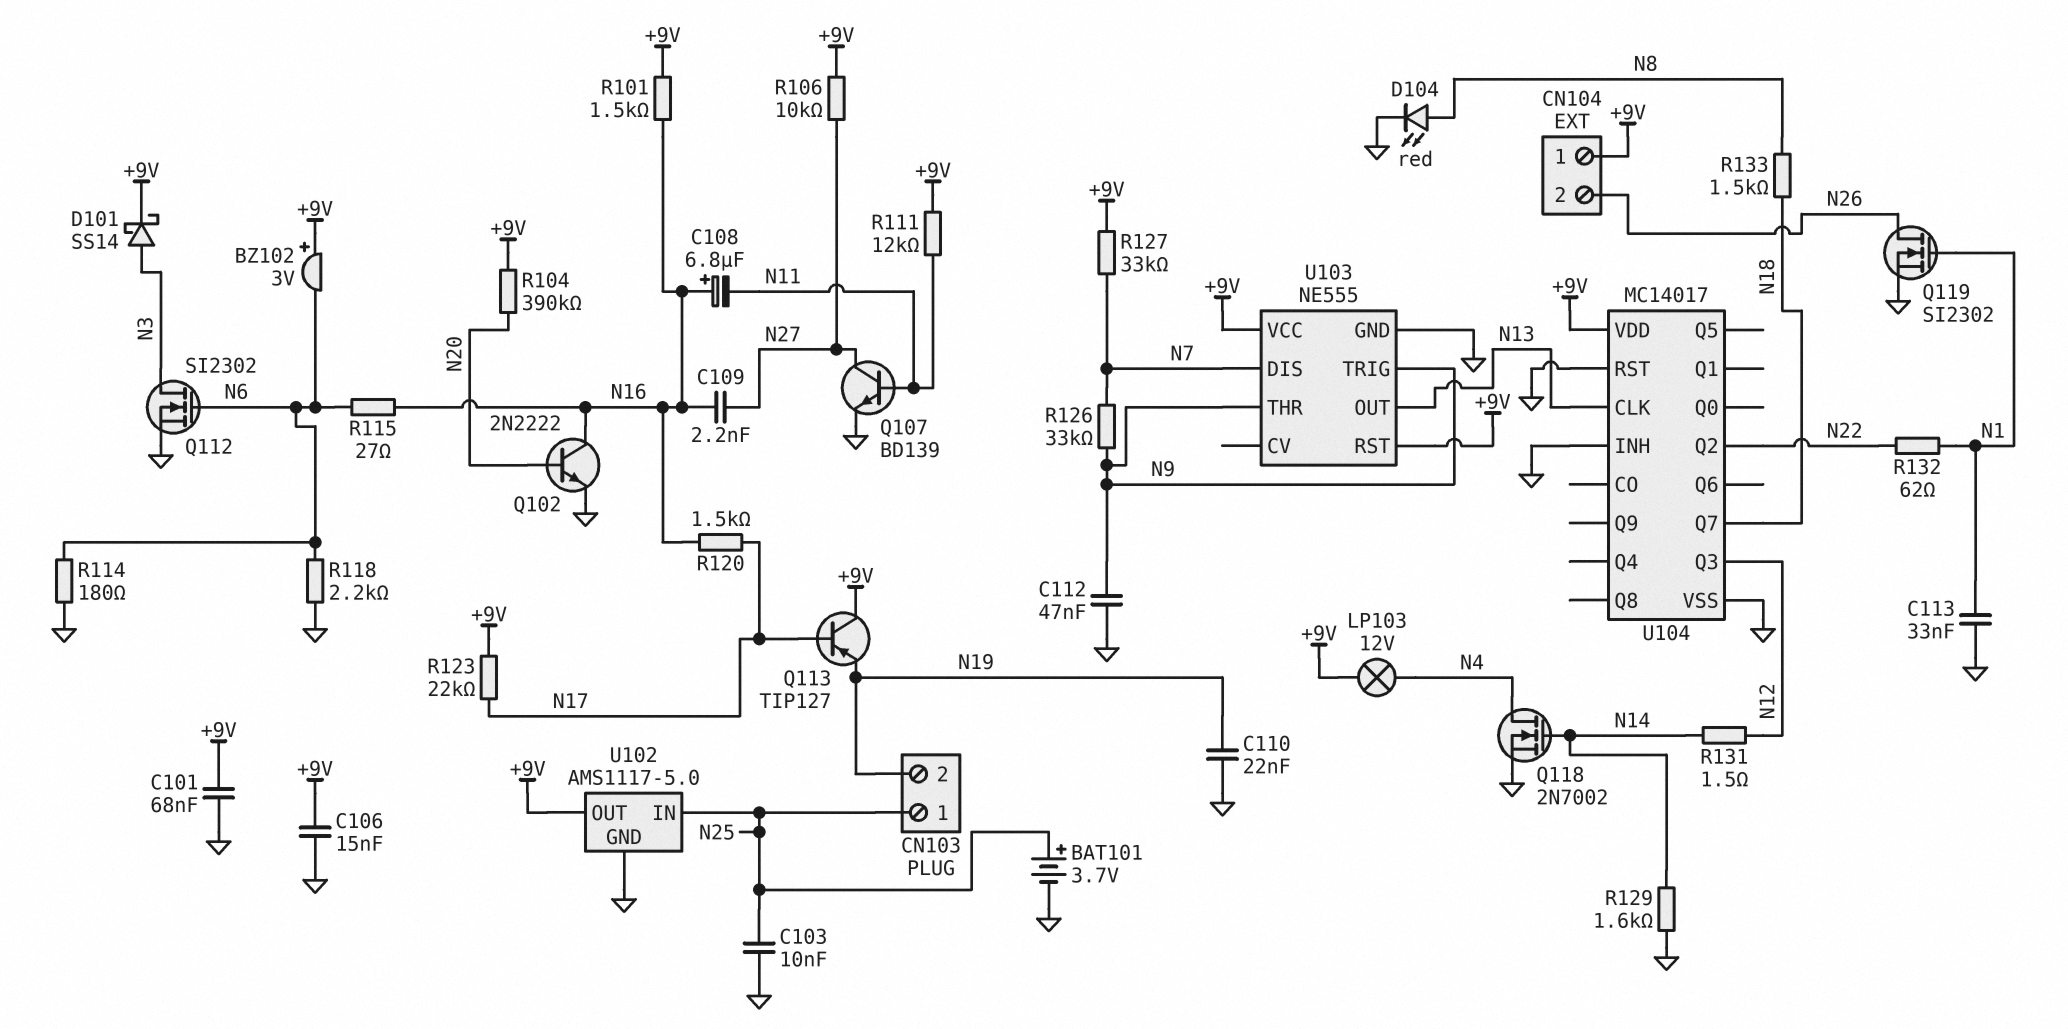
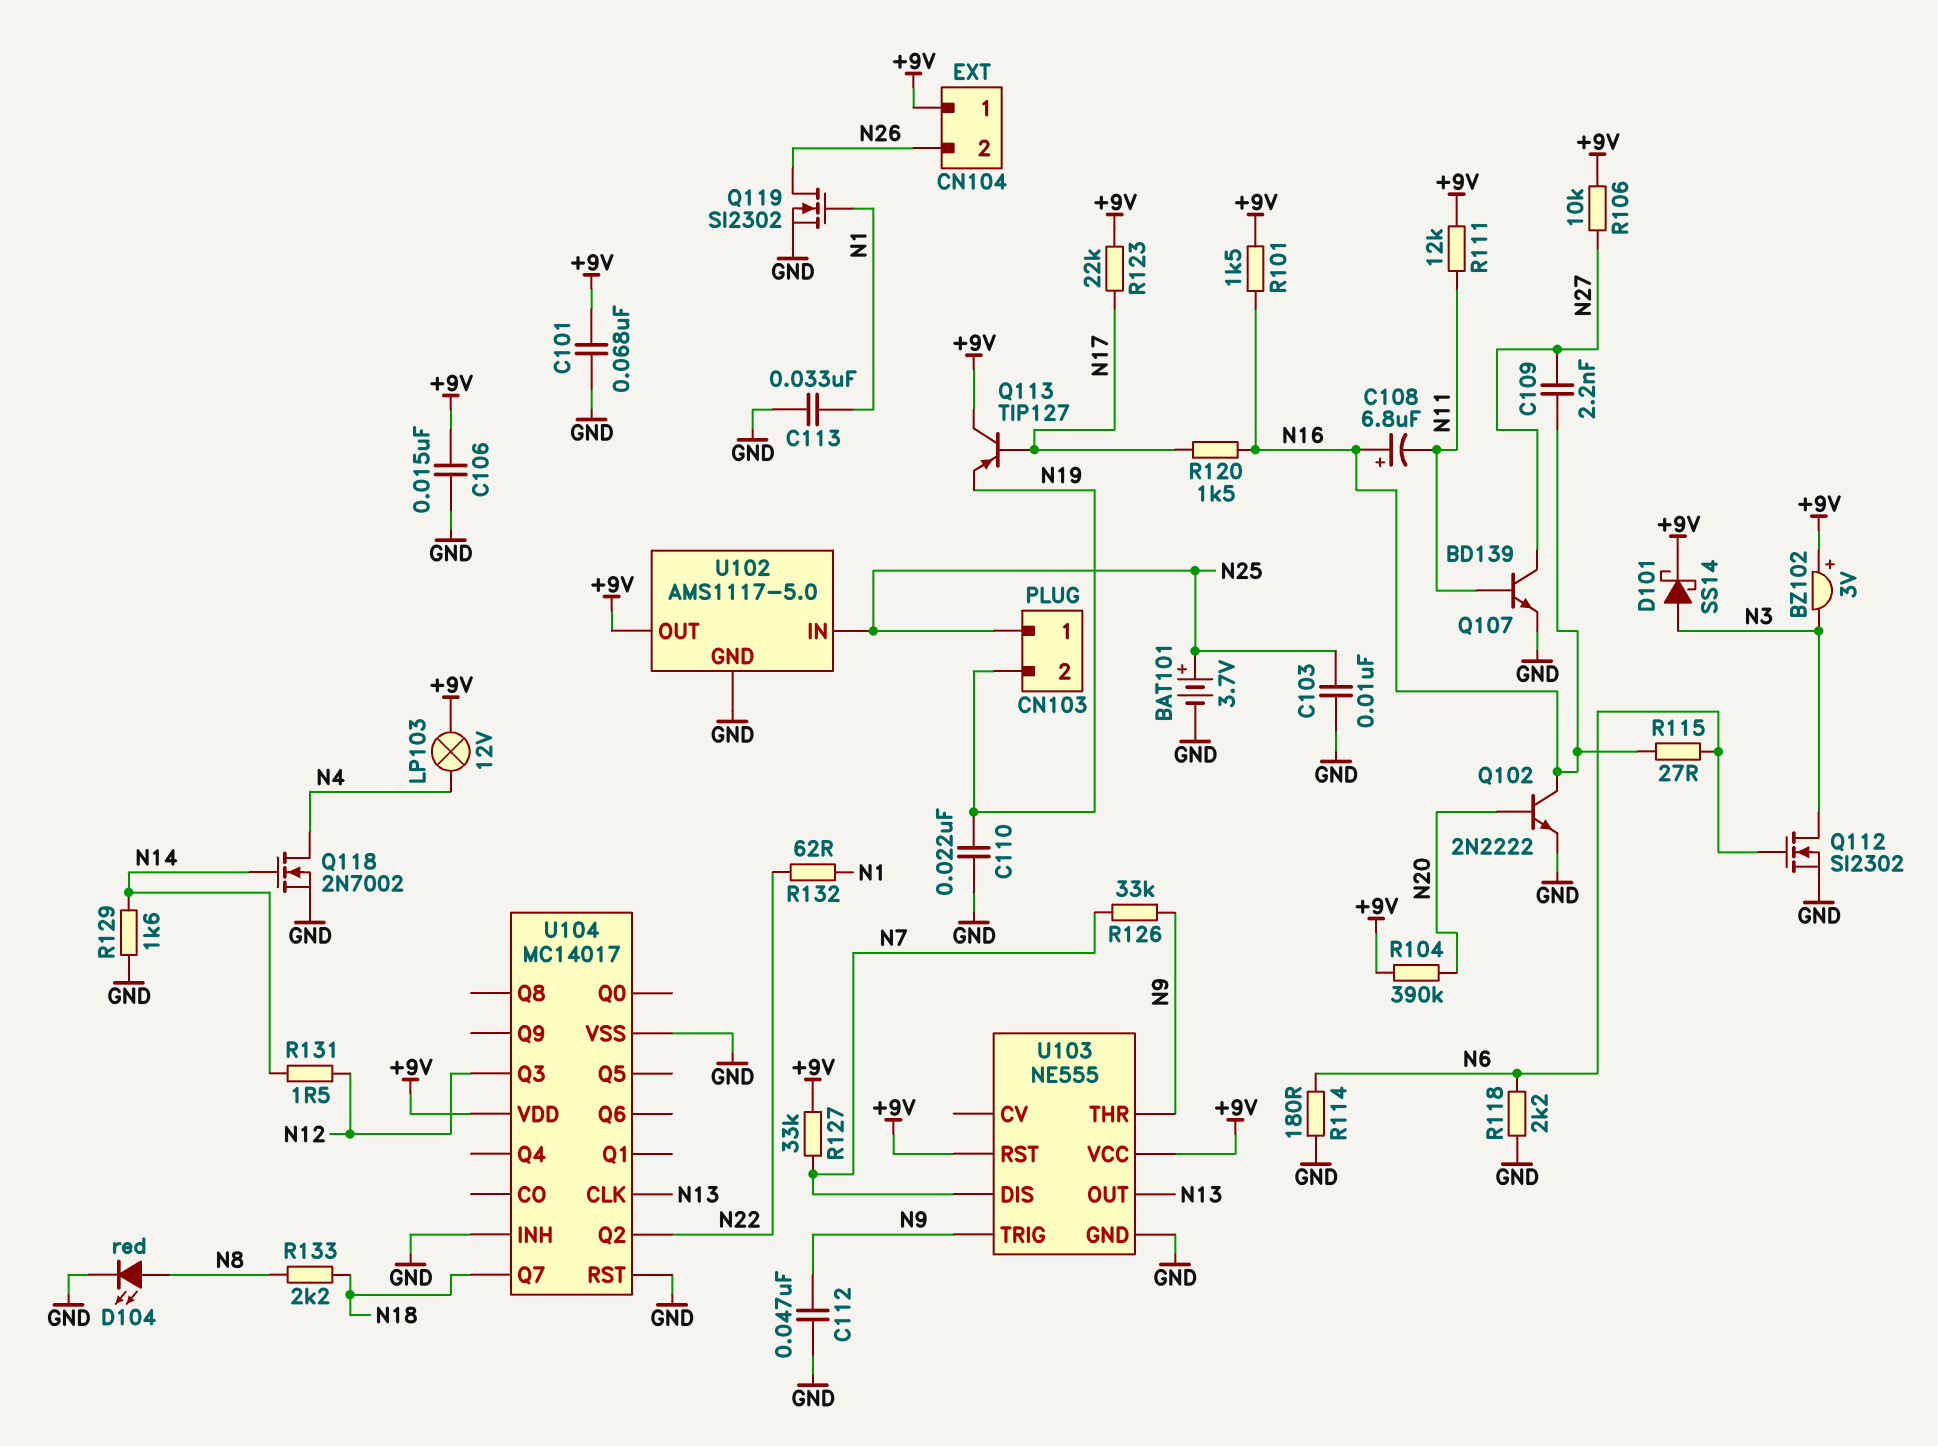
BZ102: buzzer 3V (plus +9V, minus N6) -> buzzer 3V (plus +9V, minus N3)
R133: 1.5k (N8, N18) -> 2.2k (N8, N18)

